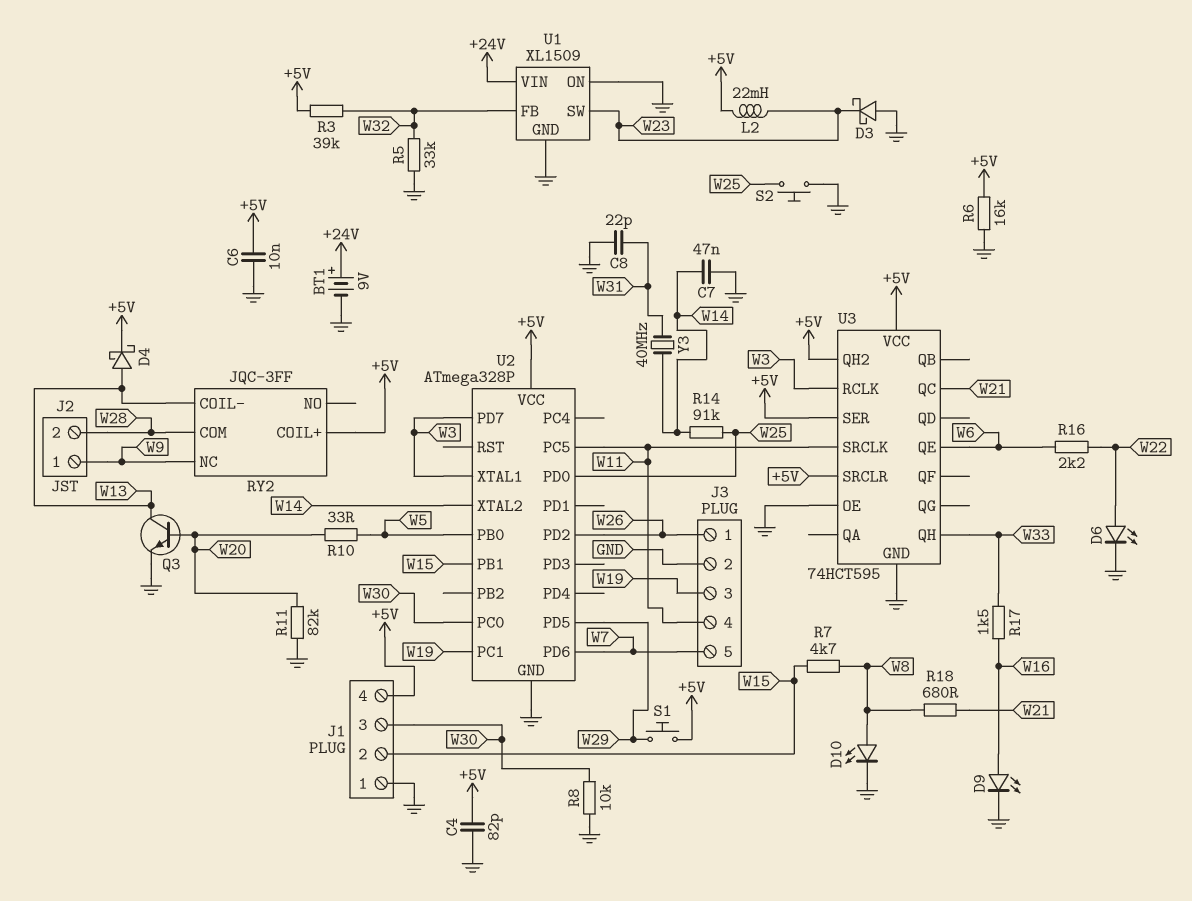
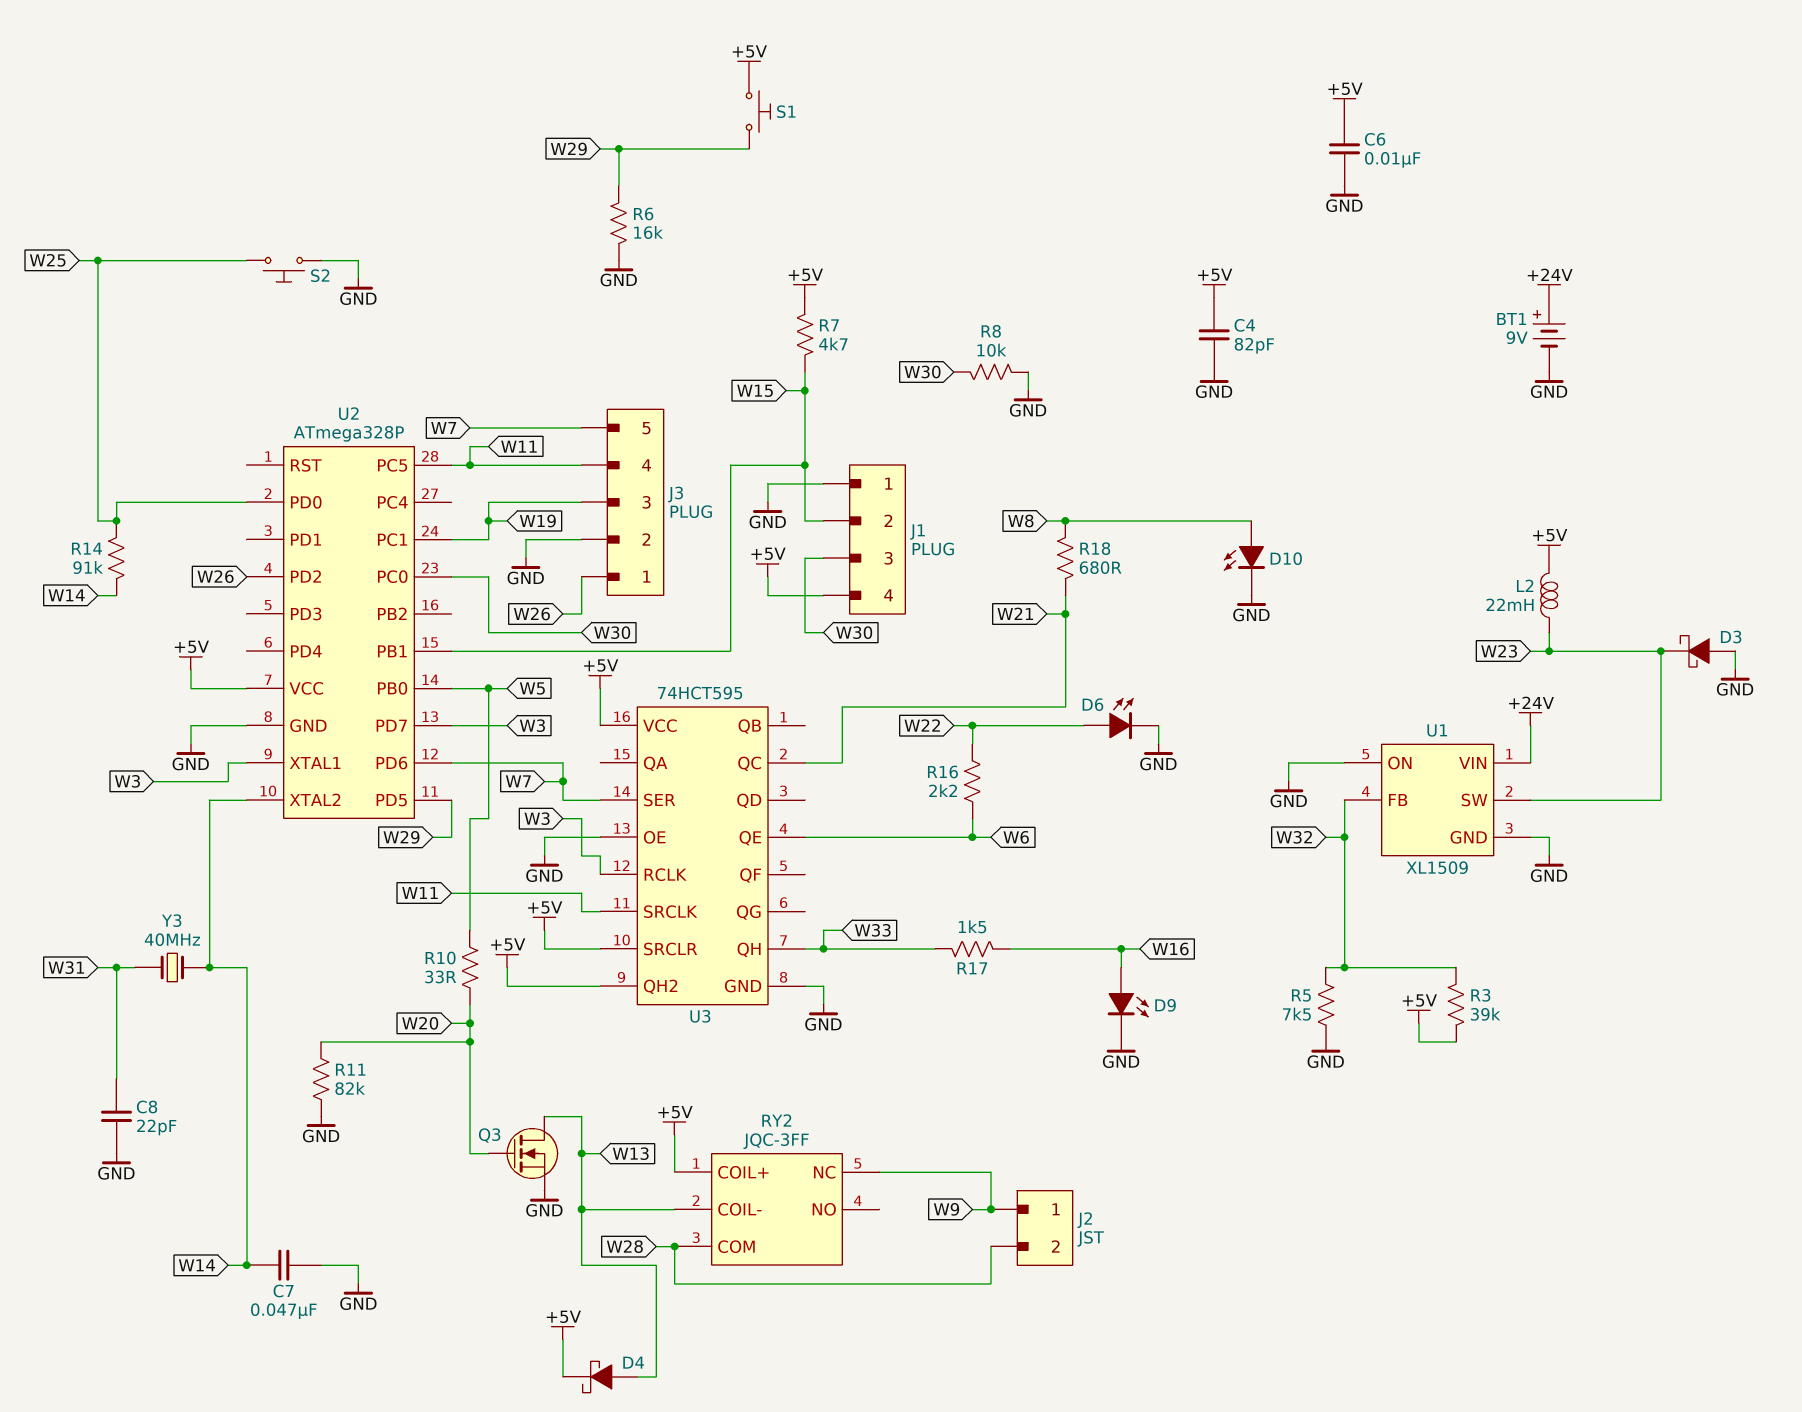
Q3: NPN (B W20, C W13, E GND) -> NMOS (G W20, D W13, S GND)
R5: 33k (GND, W32) -> 7.5k (GND, W32)
R6: 16k (+5V, GND) -> 16k (GND, W29)
R7: 4.7k (W8, W15) -> 4.7k (+5V, W15)
U3 pin SER: +5V -> W7

